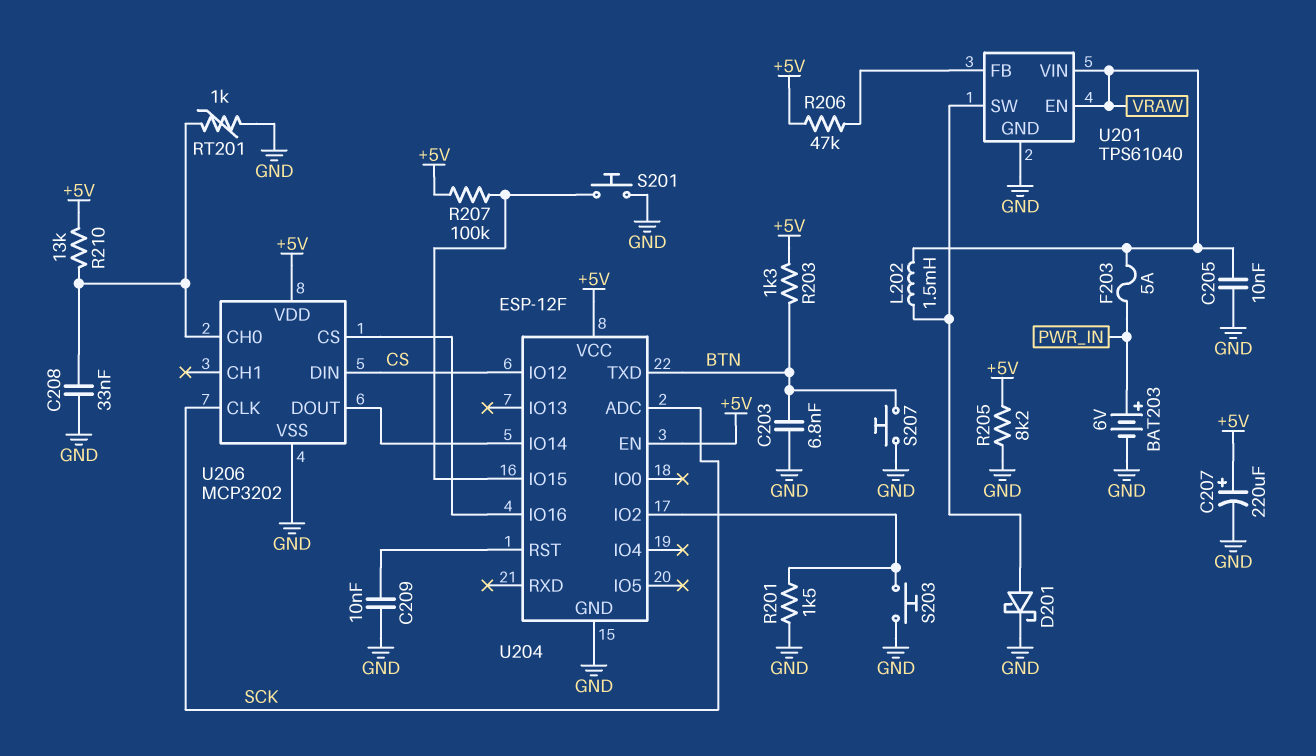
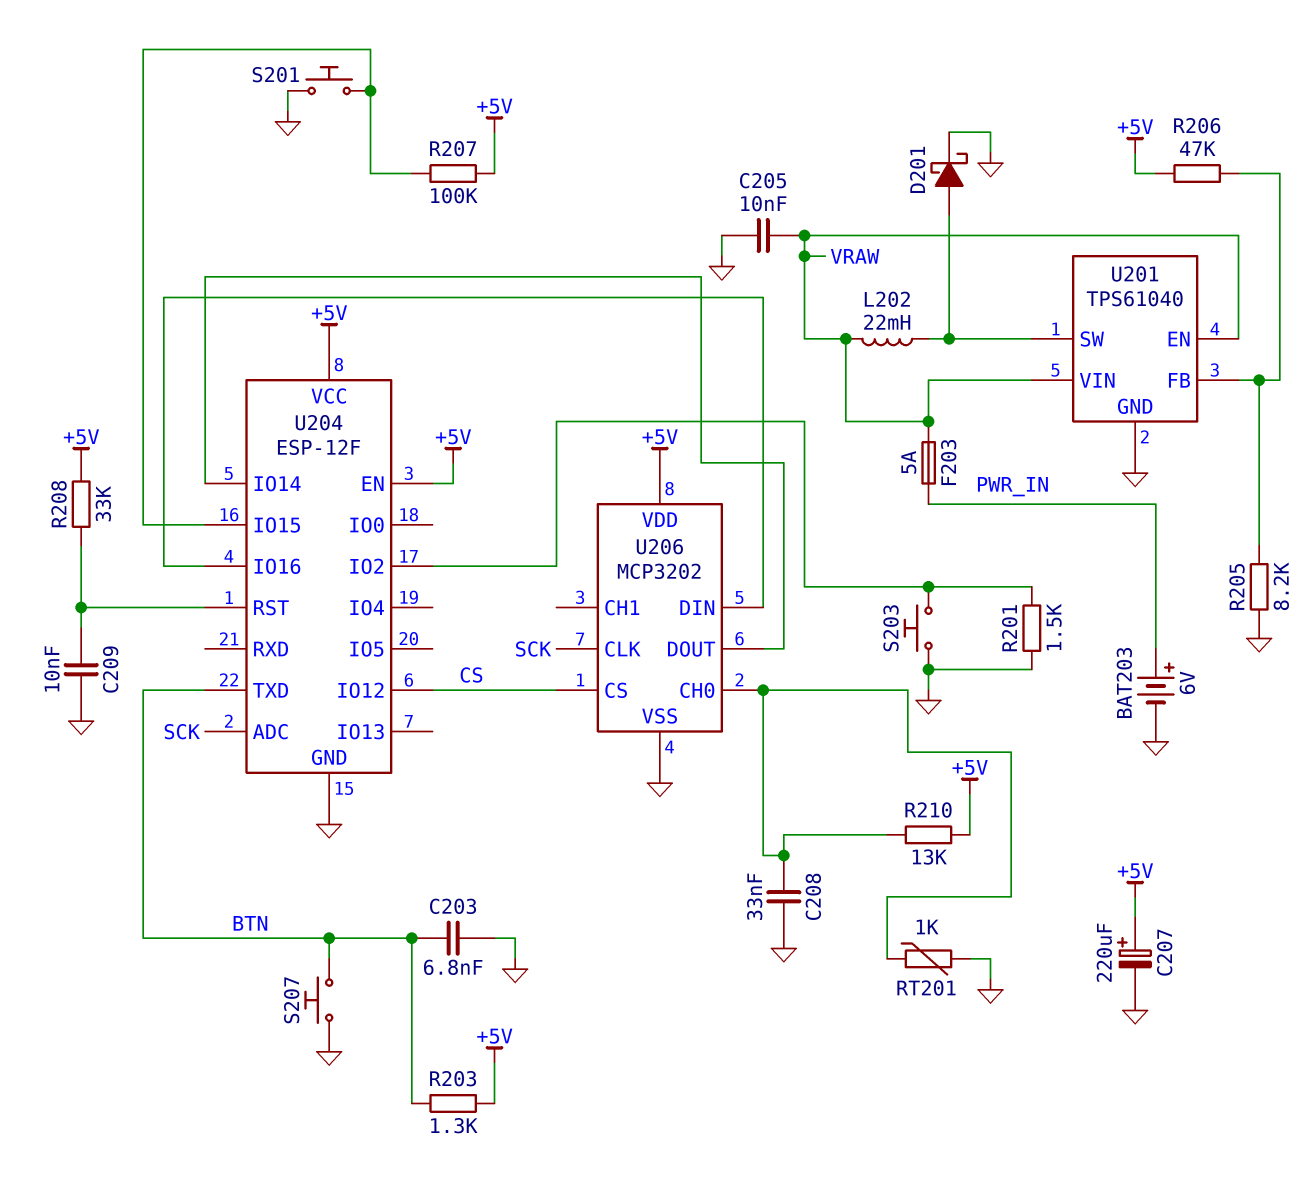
L202: 1.5mH (U201/SW, VRAW) -> 22mH (U201/SW, VRAW)
R205: 8.2k (+5V, GND) -> 8.2k (GND, U201/FB)
R208: none -> 33k (+5V, U204/RST)
U206 pin CS: U204/IO16 -> CS
U206 pin DIN: CS -> U204/IO16

